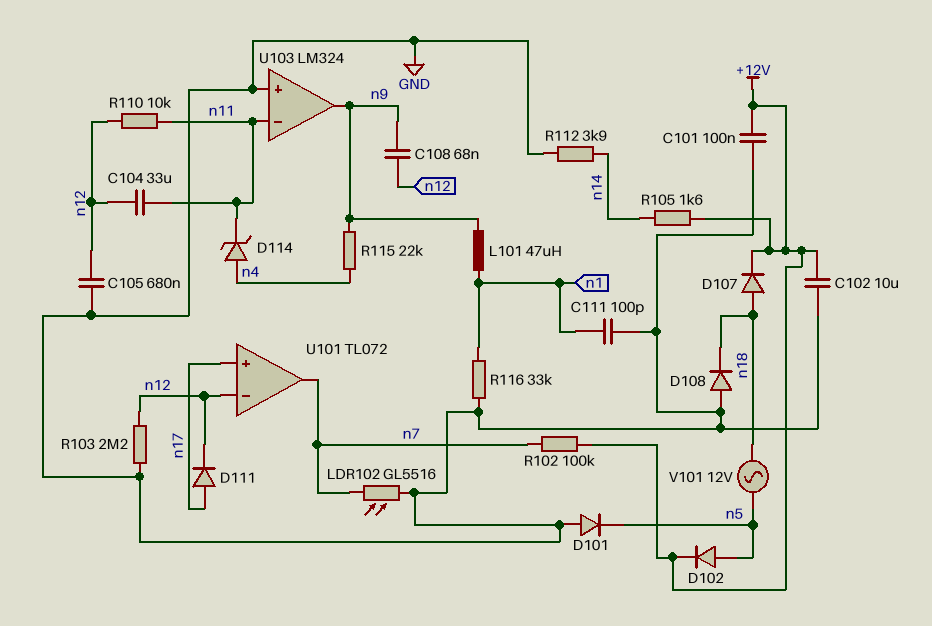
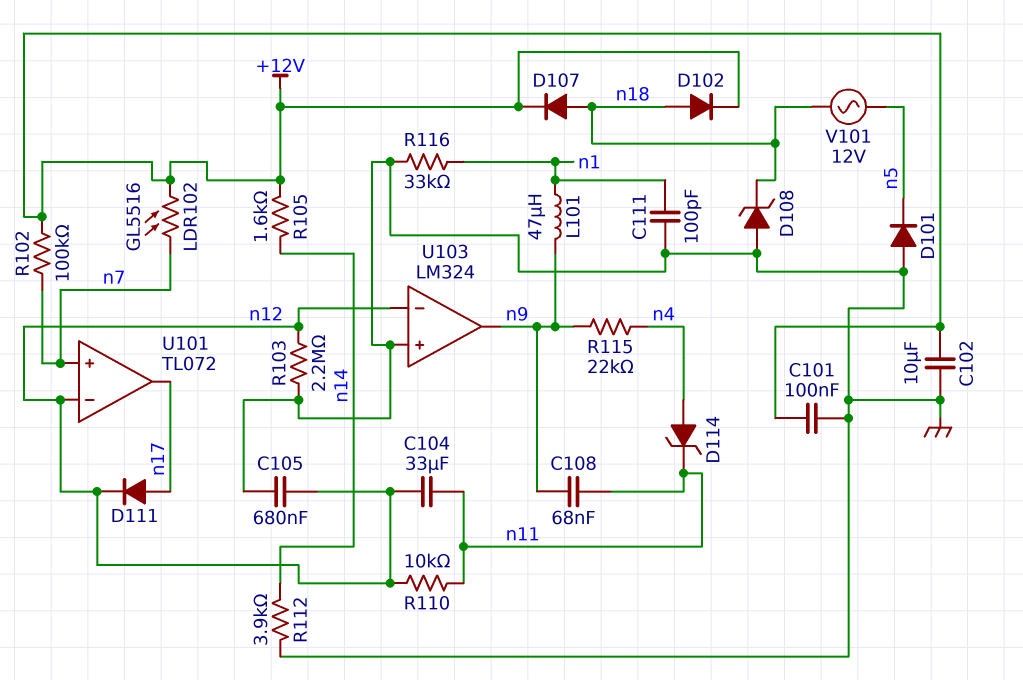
C108: 68nF (n9, n12) -> 68nF (n9, n11)
D102: diode (A n5, K +12V) -> diode (A n18, K +12V)
D108: diode (A GND, K n18) -> zener (A GND, K n18)
LDR102: GL5516 (GND, n7) -> GL5516 (+12V, n7)
U101 pin in+: n17 -> n7
U101 pin out: n7 -> n17
U103 pin in-: n11 -> n12

